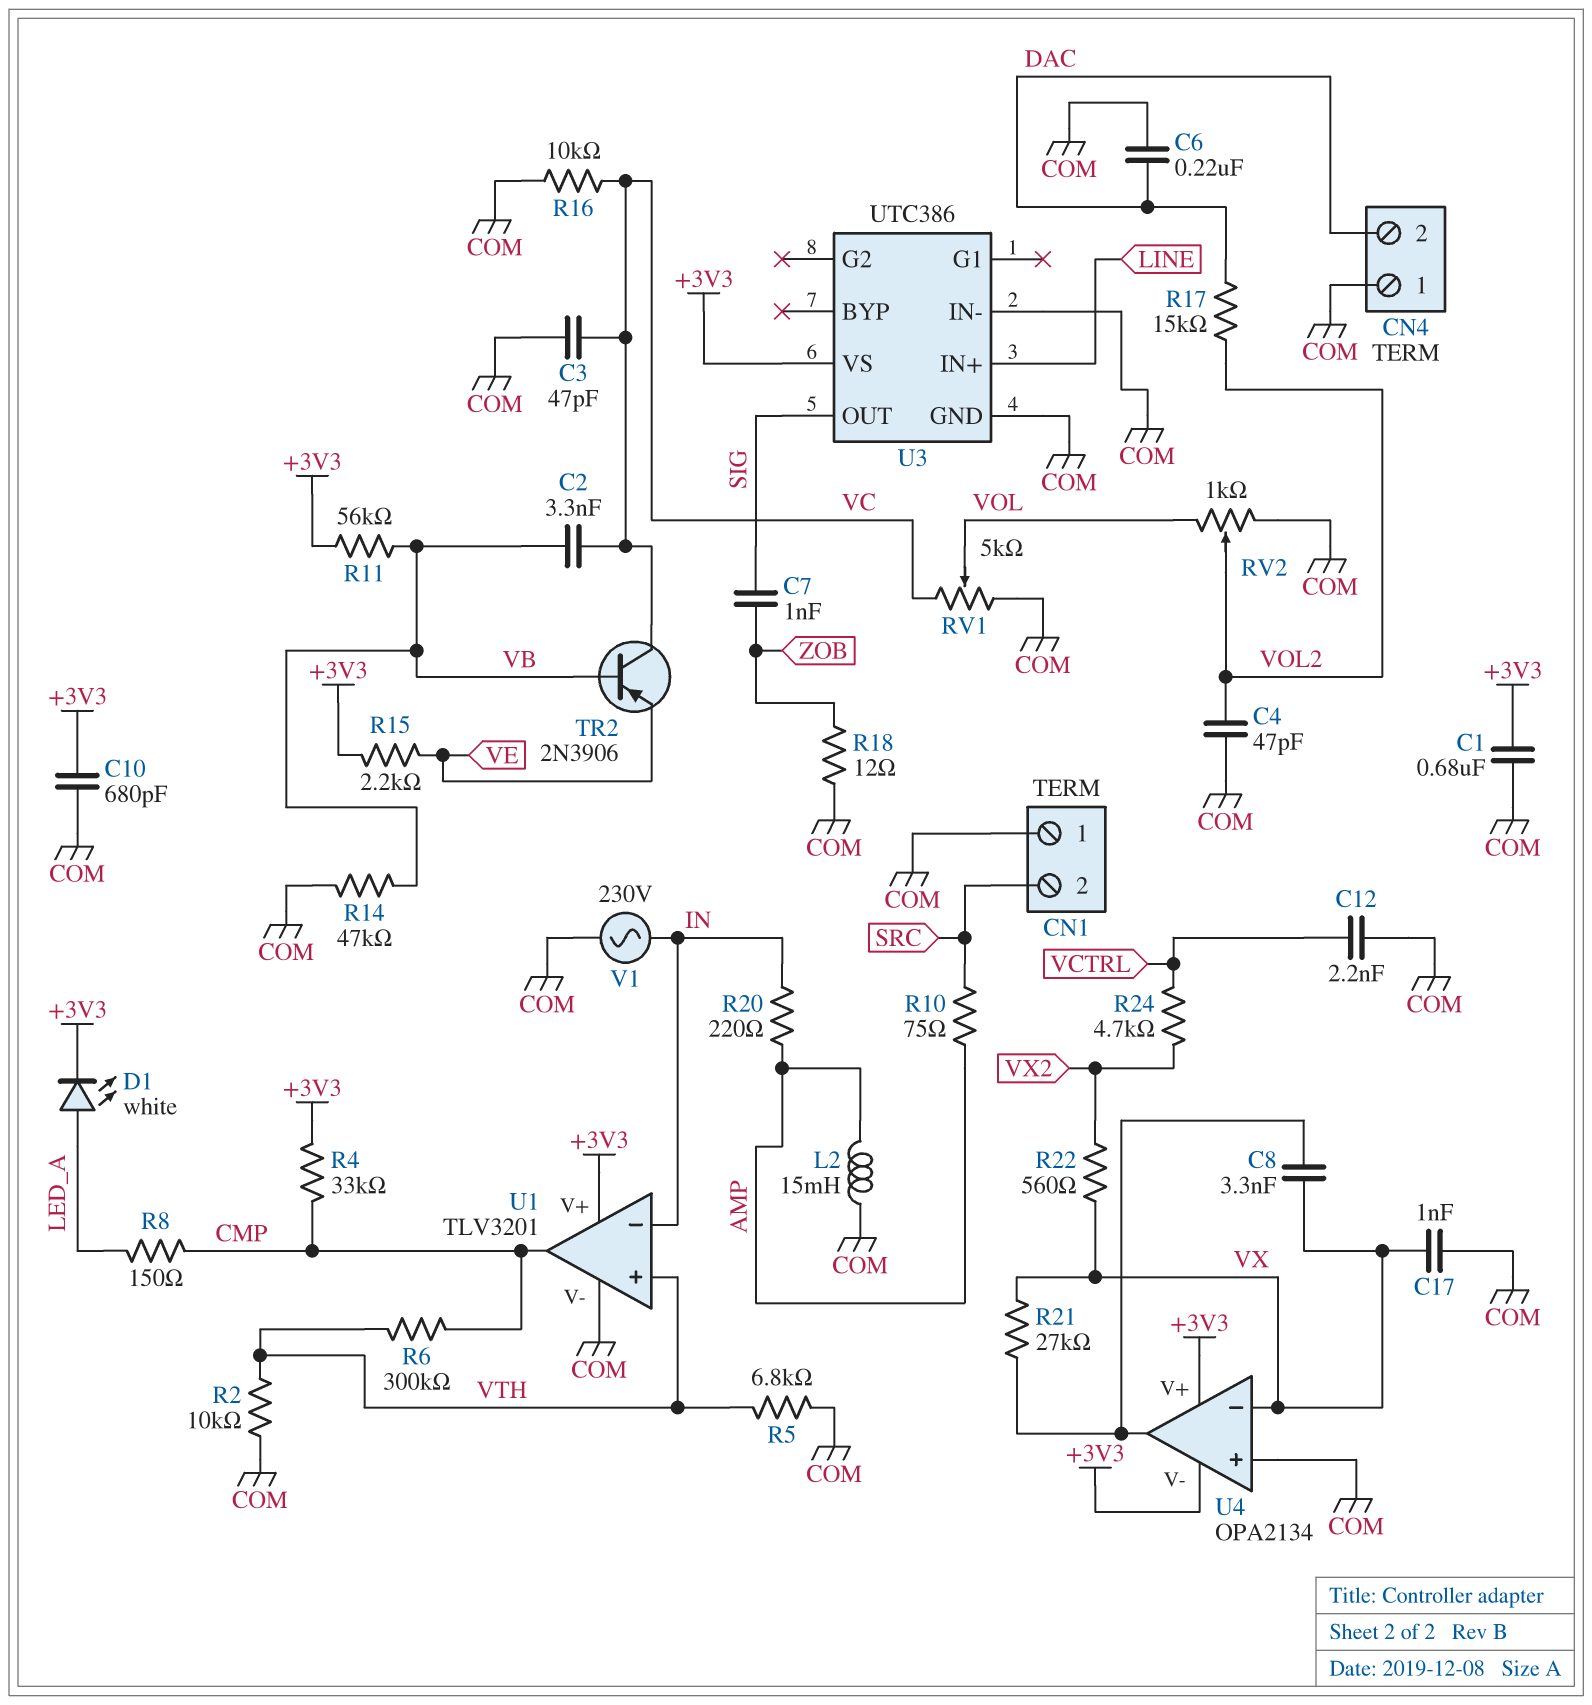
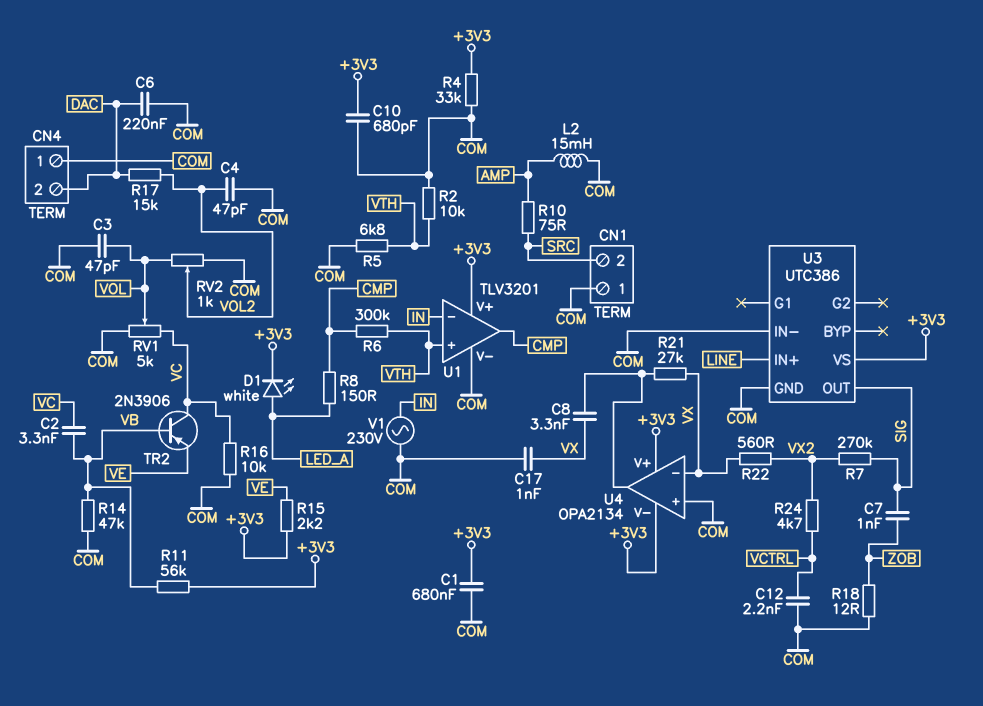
C3: 47pF (COM, VC) -> 47pF (COM, VOL)
R4: 33k (+3V3, CMP) -> 33k (+3V3, COM)
R7: none -> 270k (SIG, VX2)
R20: 220 (AMP, IN) -> none

